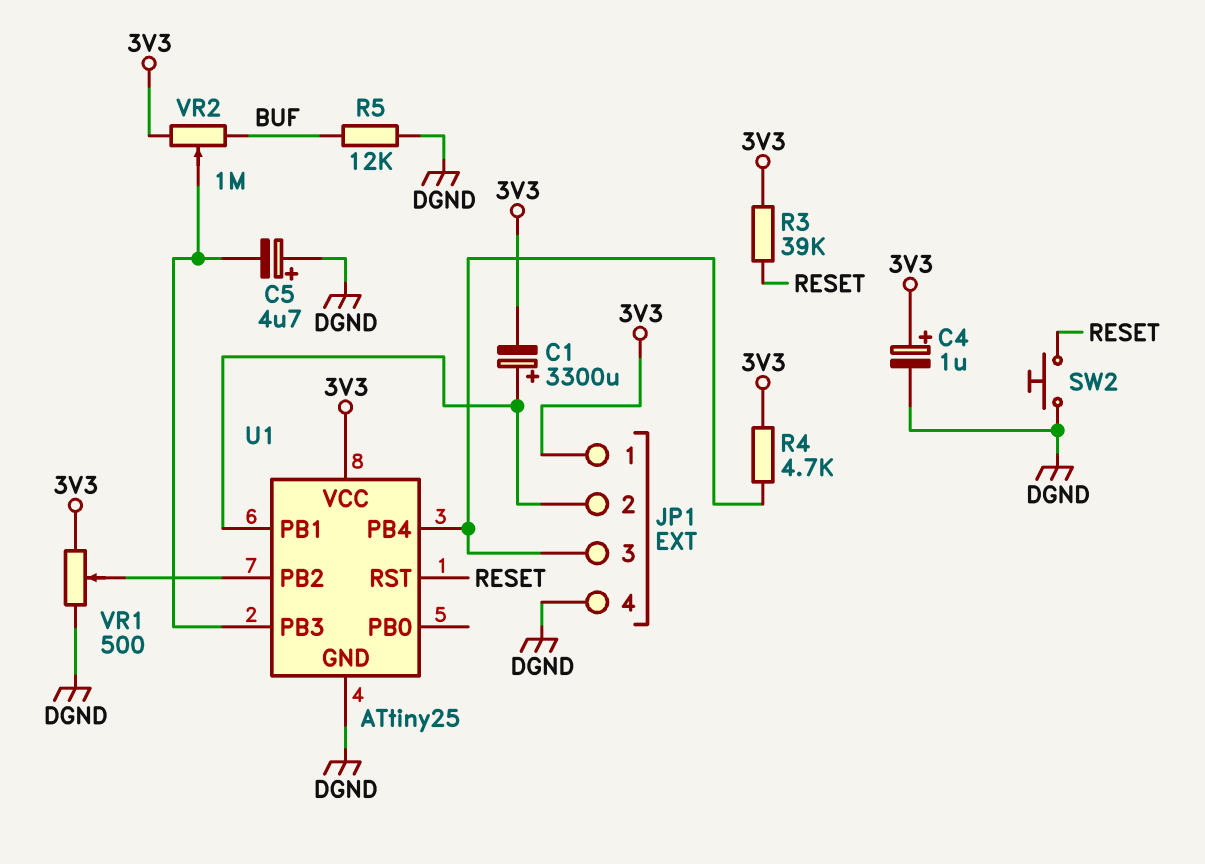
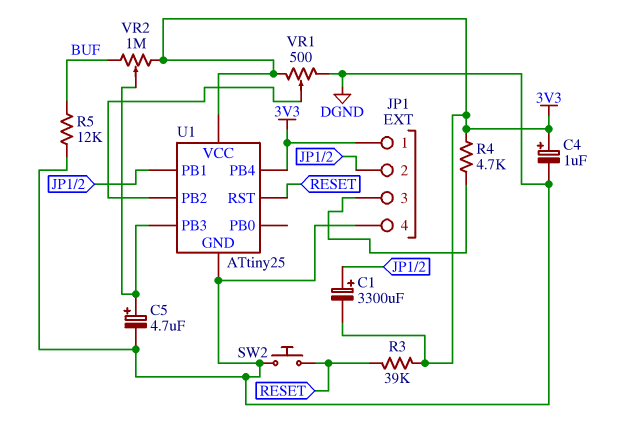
C5: 4.7uF (plus DGND, minus U1/PB3) -> 4.7uF (plus U1/PB3, minus DGND)
U1 pin PB4: JP1/3 -> 3V3

